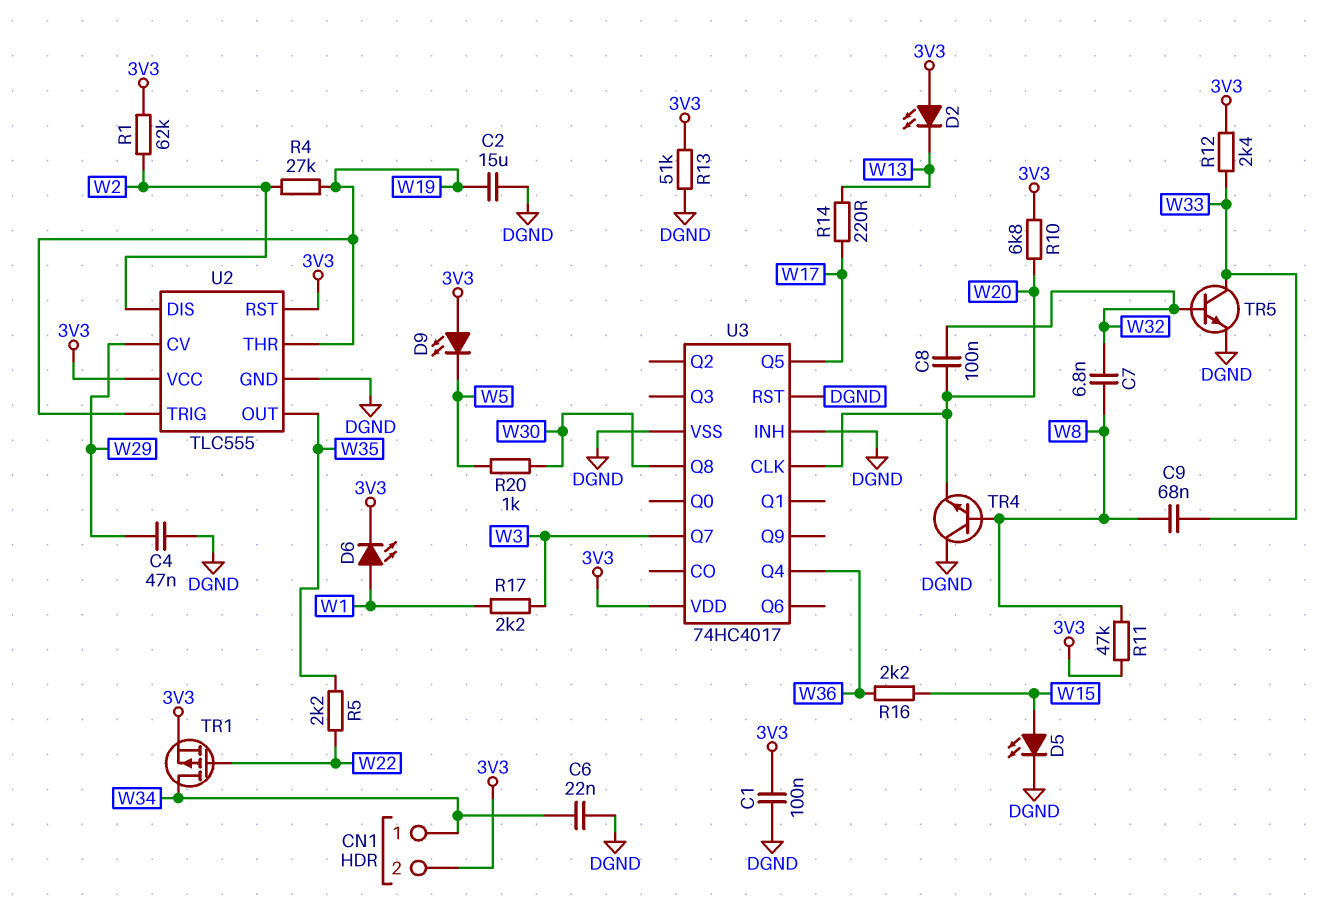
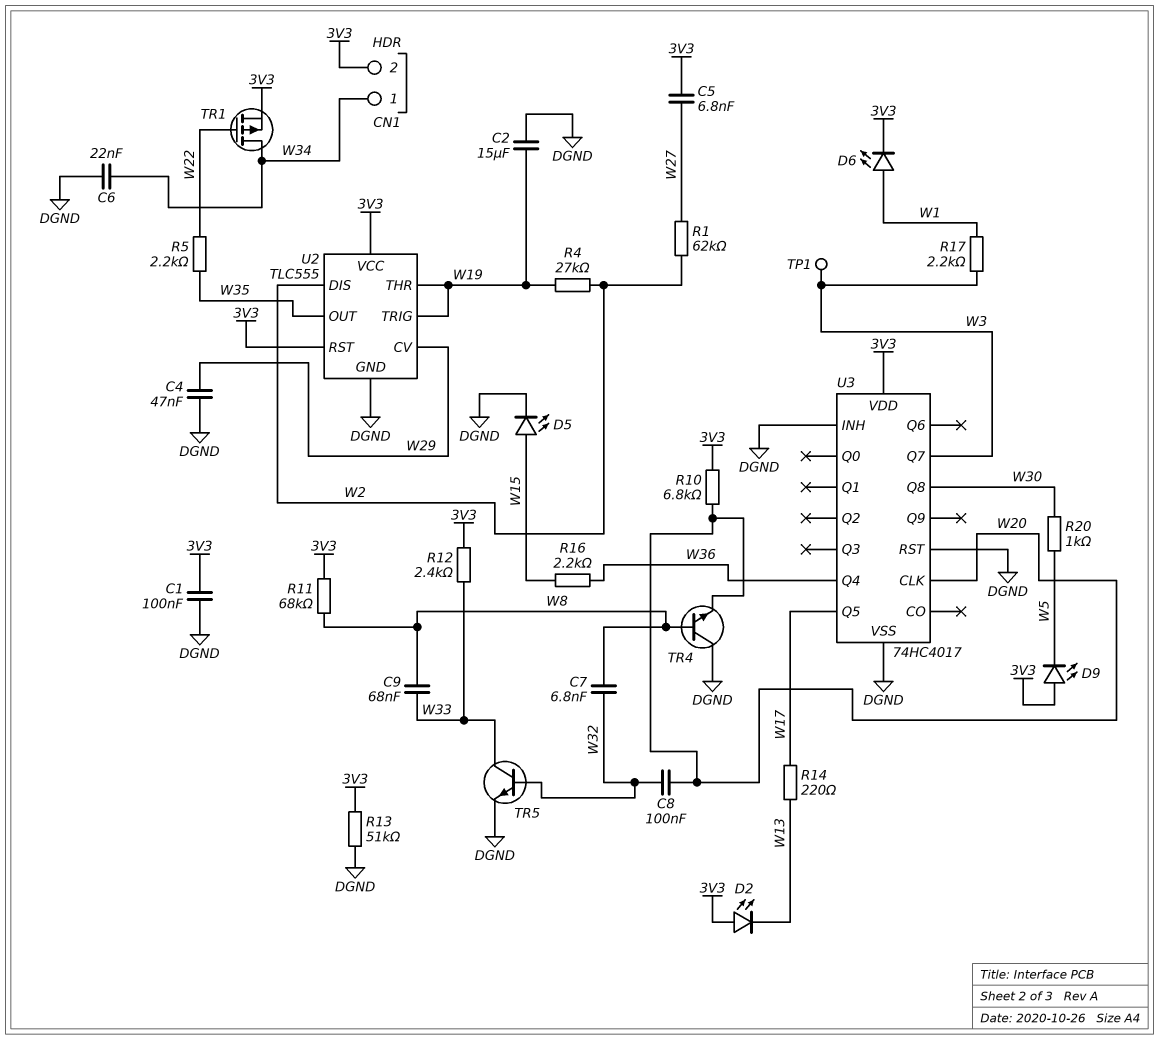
C5: none -> 6.8nF (3V3, W27)
R1: 62k (3V3, W2) -> 62k (W2, W27)
R11: 47k (3V3, W8) -> 68k (3V3, W8)
TP1: none -> test point (W3)

